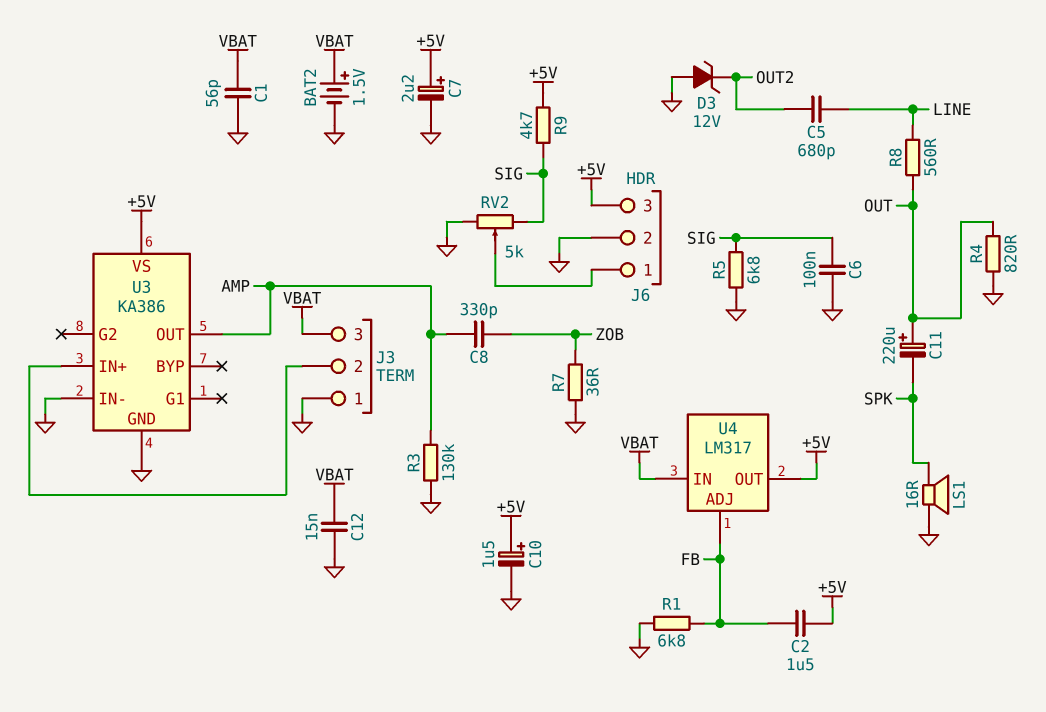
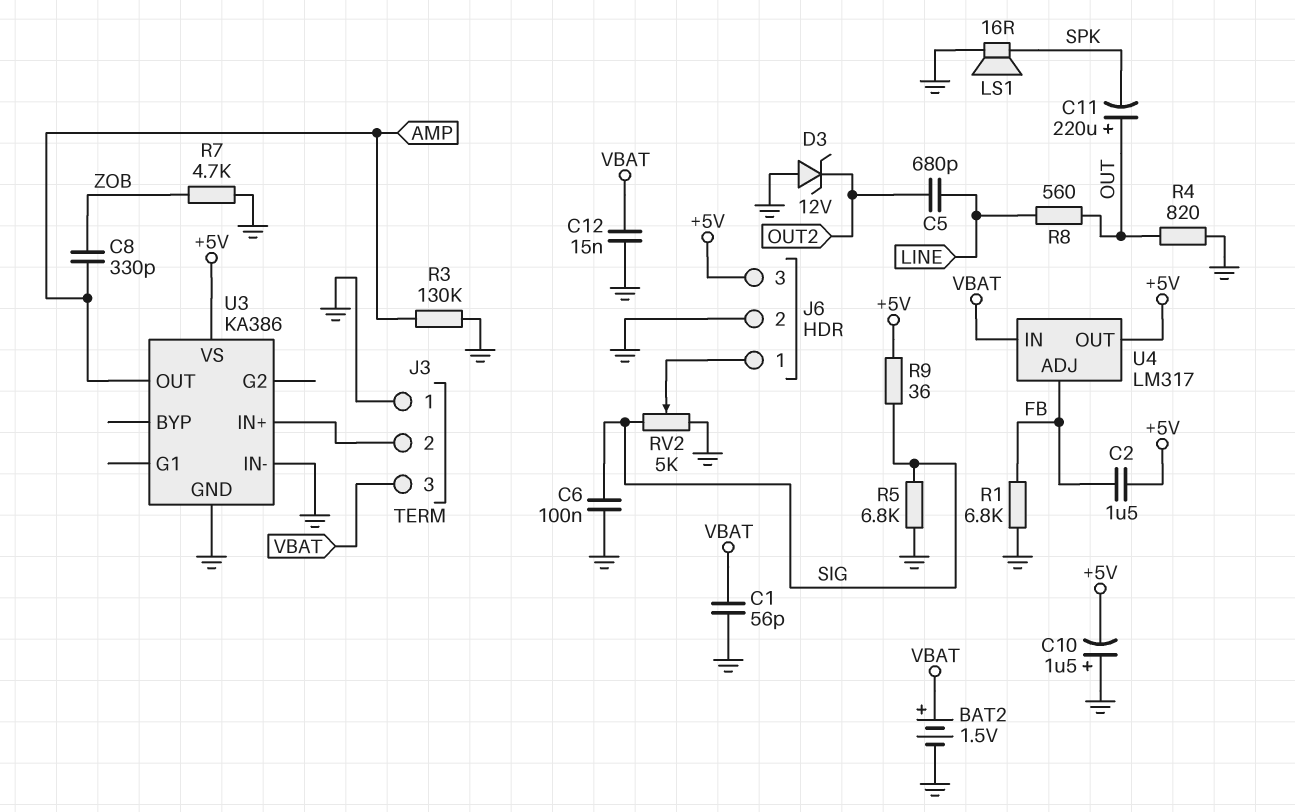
C7: 2.2uF (plus +5V, minus GND) -> none
C10: 1.5uF (plus +5V, minus GND) -> 1.5uF (plus GND, minus +5V)
R7: 36 (GND, ZOB) -> 4.7k (GND, ZOB)
R9: 4.7k (+5V, SIG) -> 36 (+5V, SIG)

